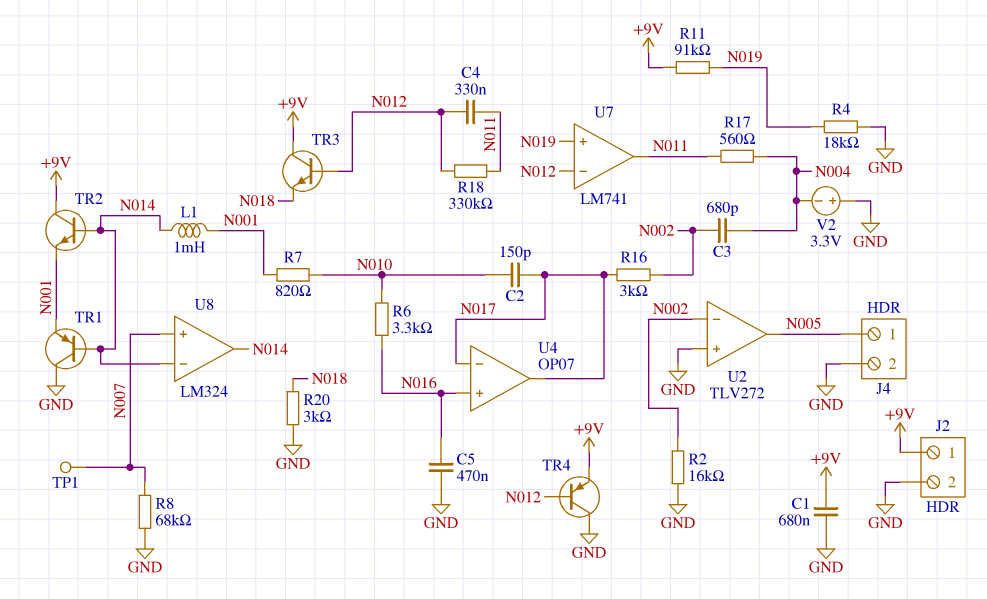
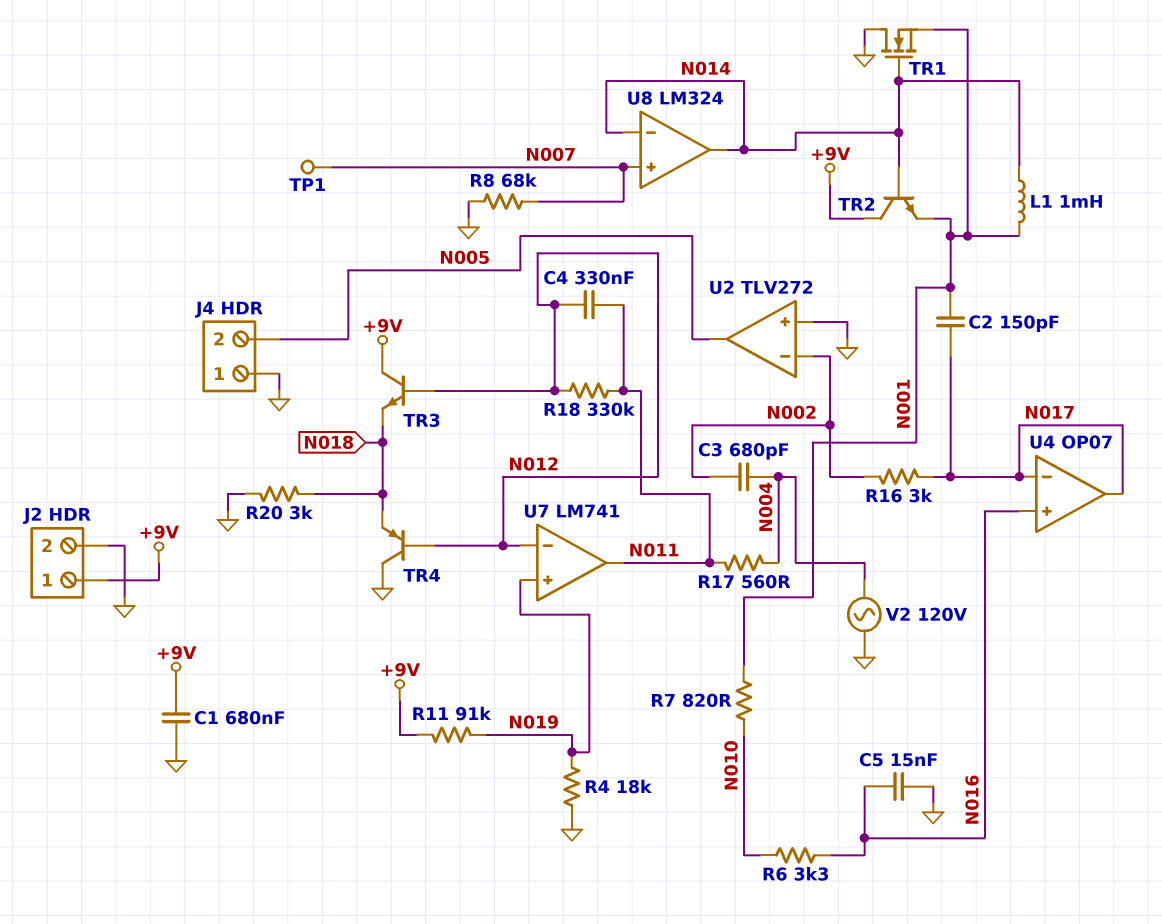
C2: 150pF (N010, N017) -> 150pF (N001, N017)
C5: 470nF (GND, N016) -> 15nF (GND, N016)
J4 pin 1: N005 -> GND
J4 pin 2: GND -> N005
R2: 16k (GND, N002) -> none
TR1: PNP (B N014, C GND, E N001) -> NMOS (G N014, D GND, S N001)
TR4: PNP (B N012, C GND, E +9V) -> PNP (B N012, C GND, E N018)
V2: 3.3V (plus GND, minus N004) -> AC 120V (GND, N004)

